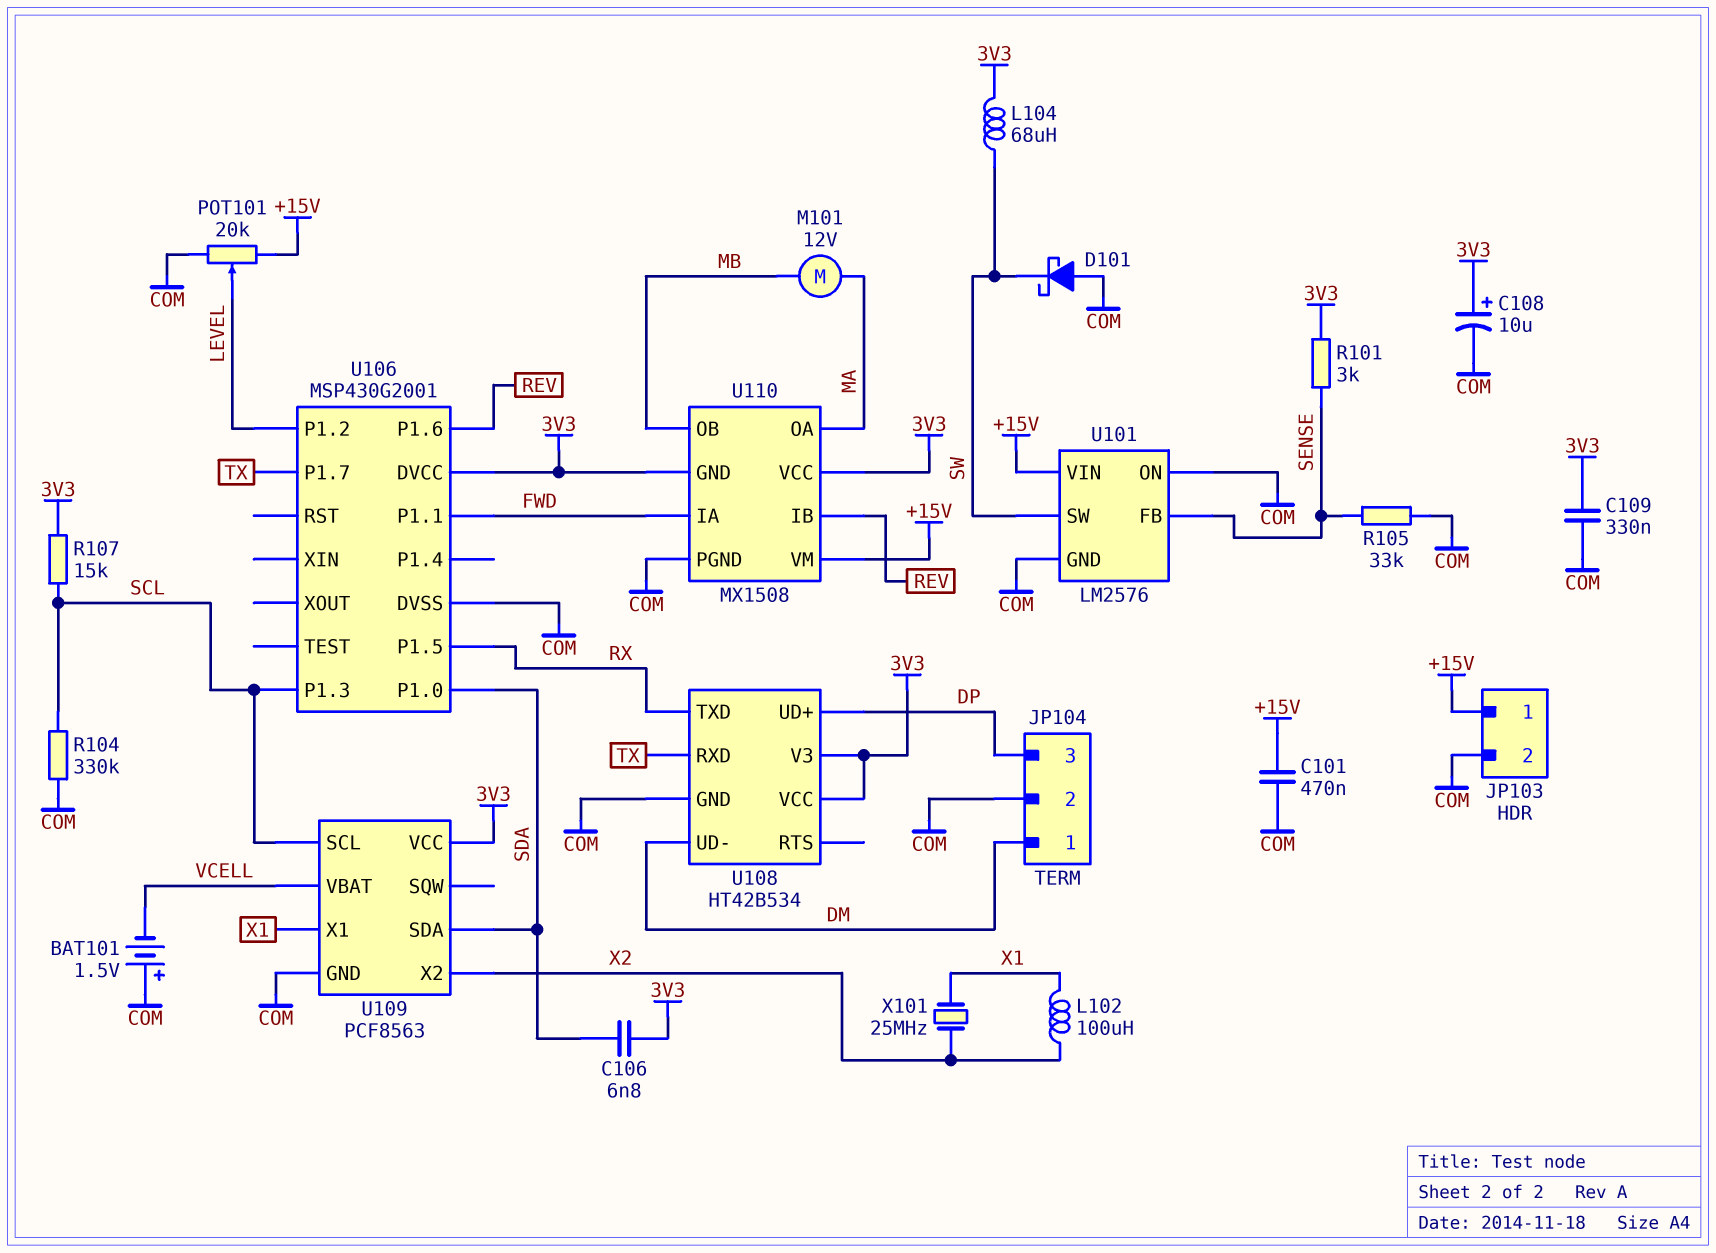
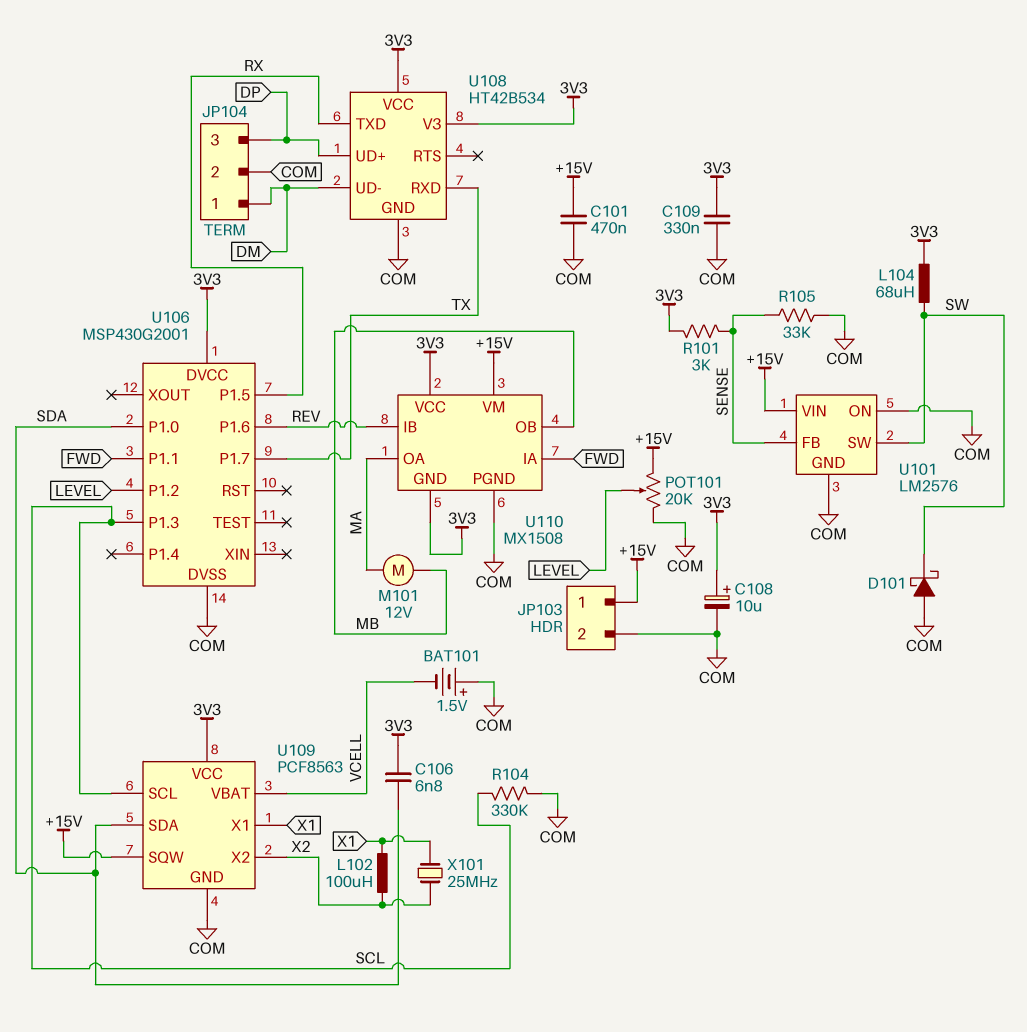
R107: 15k (3V3, SCL) -> none
U109 pin SQW: none -> +15V

